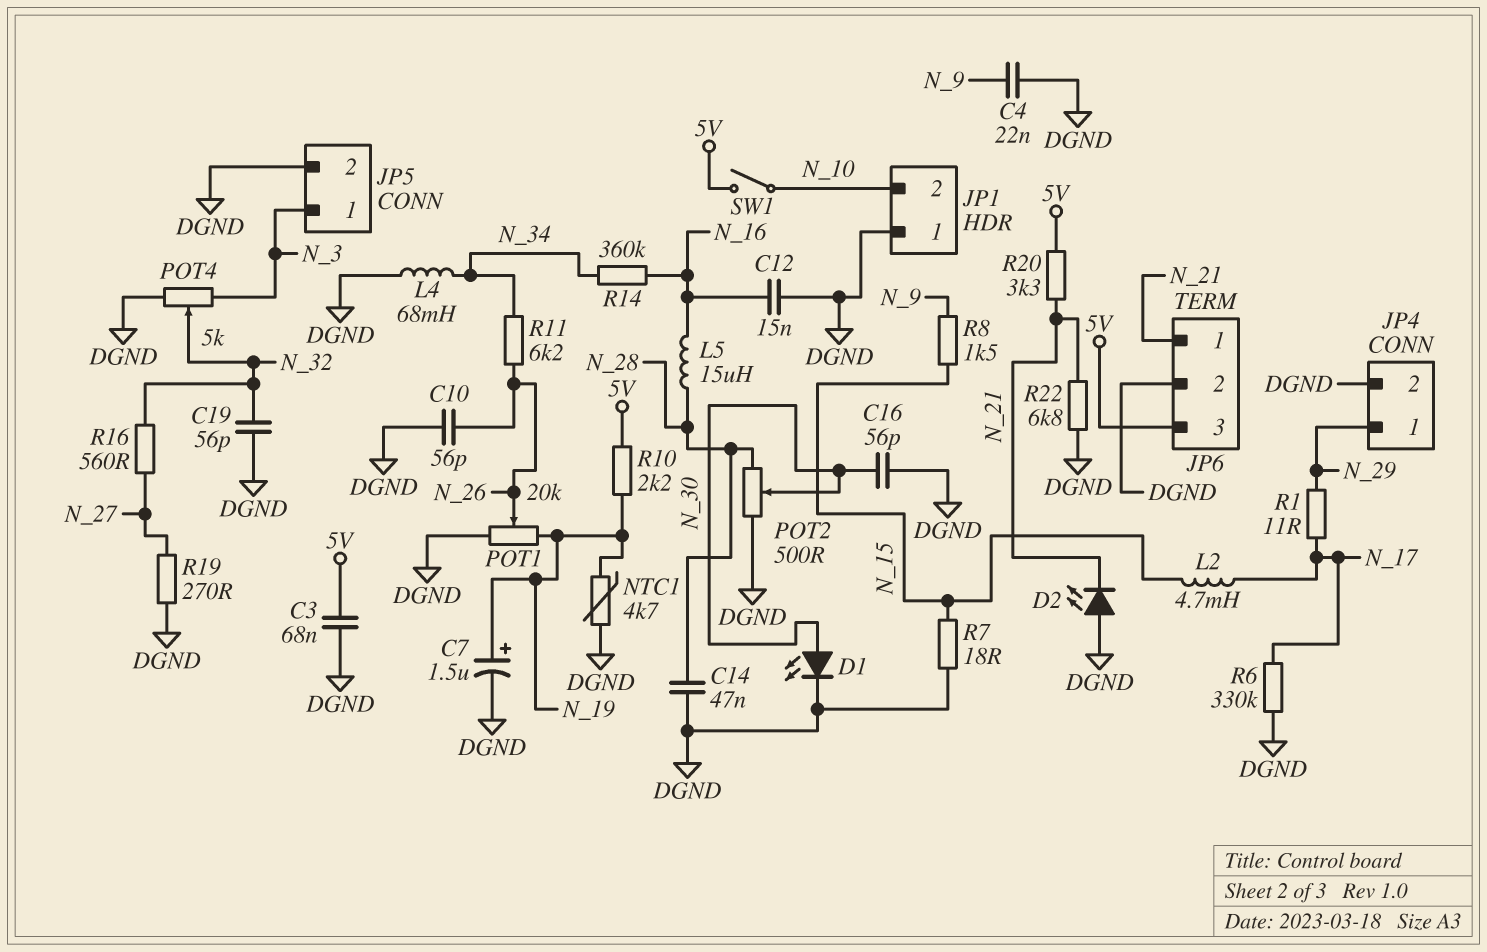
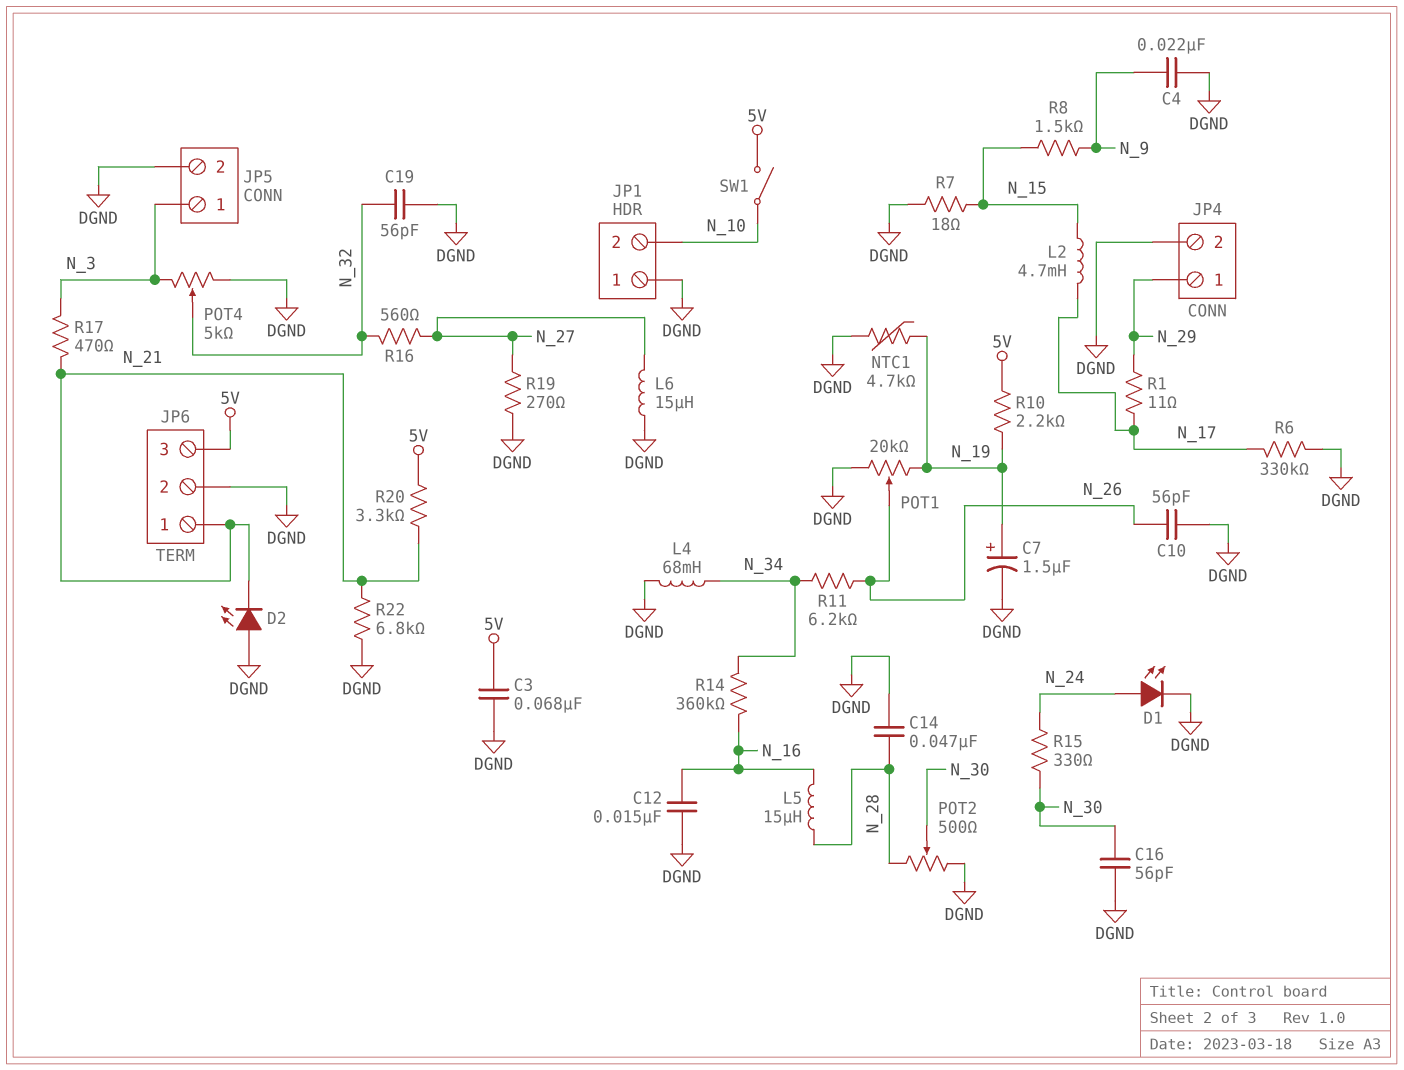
D1: LED (A N_30, K DGND) -> LED (A N_24, K DGND)
L6: none -> 15uH (DGND, N_27)
R15: none -> 330 (N_24, N_30)
R17: none -> 470 (N_3, N_21)

